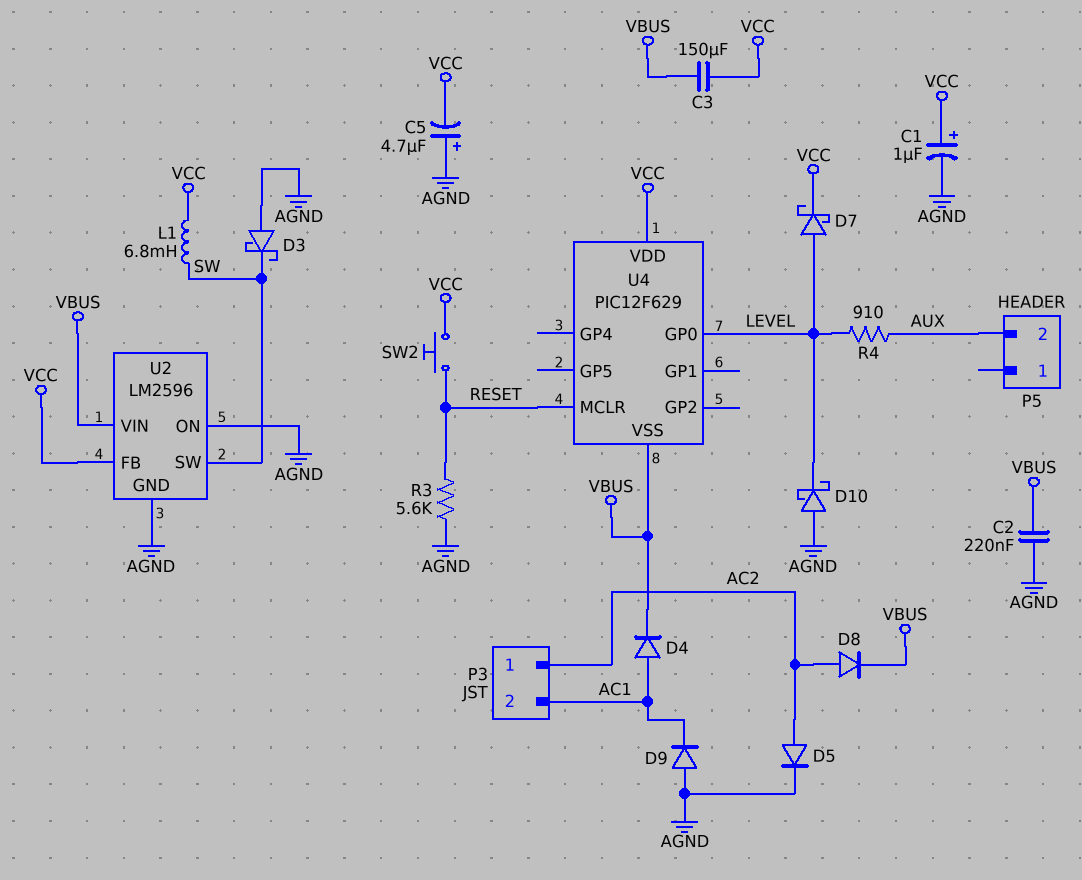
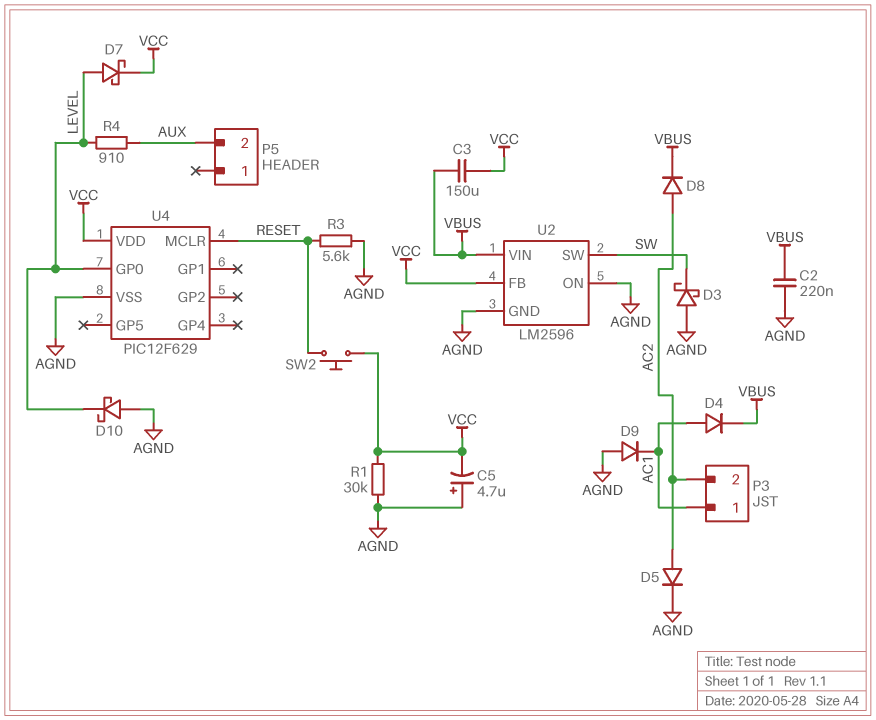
C1: 1uF (plus VCC, minus AGND) -> none
L1: 6.8mH (SW, VCC) -> none
P3 pin 1: AC2 -> AC1
P3 pin 2: AC1 -> AC2
R1: none -> 30k (AGND, VCC)
U4 pin VSS: VBUS -> AGND

